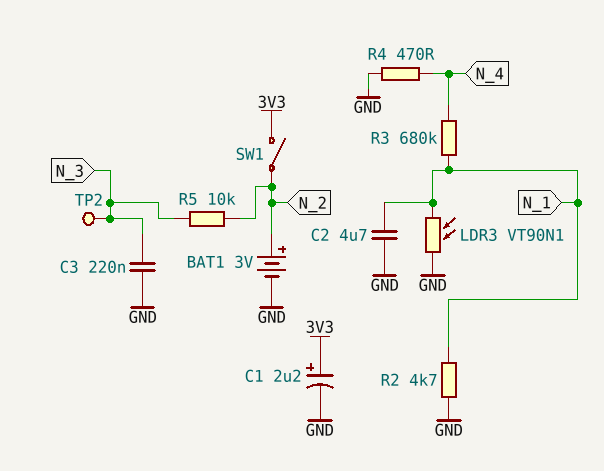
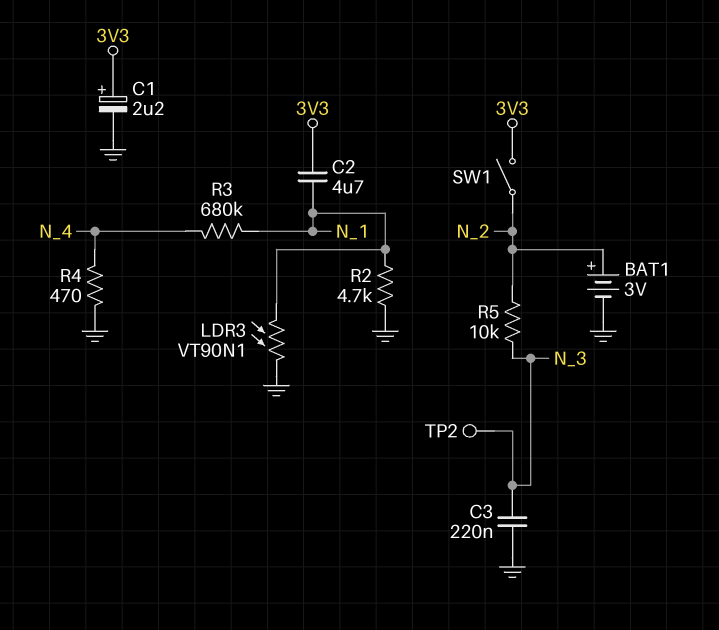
C2: 4.7uF (GND, N_1) -> 4.7uF (3V3, N_1)

